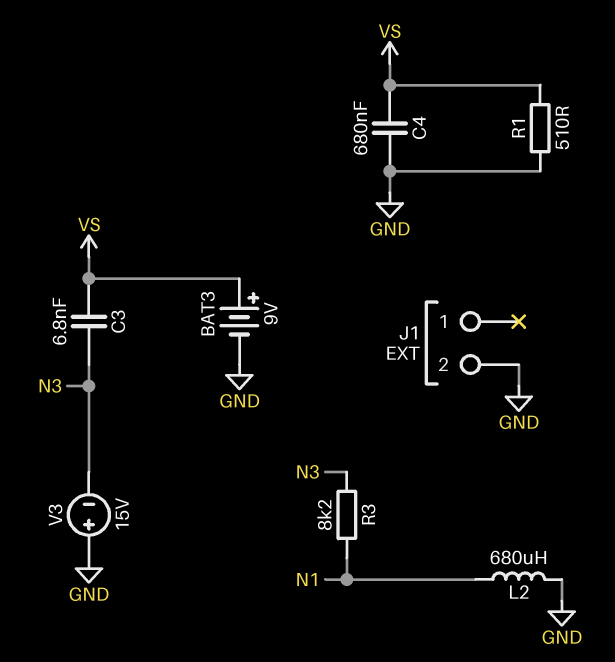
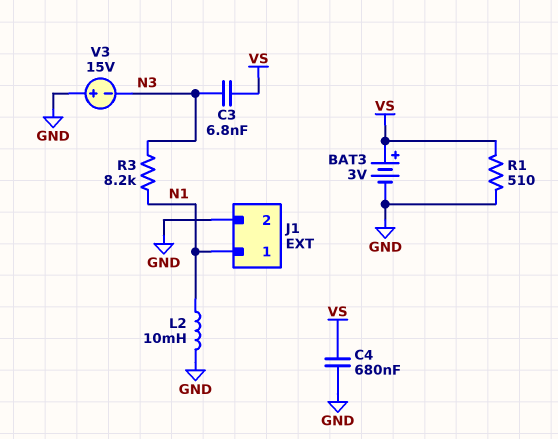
BAT3: 9V (plus VS, minus GND) -> 3V (plus VS, minus GND)
J1 pin 1: none -> N1
L2: 680uH (GND, N1) -> 10mH (GND, N1)

